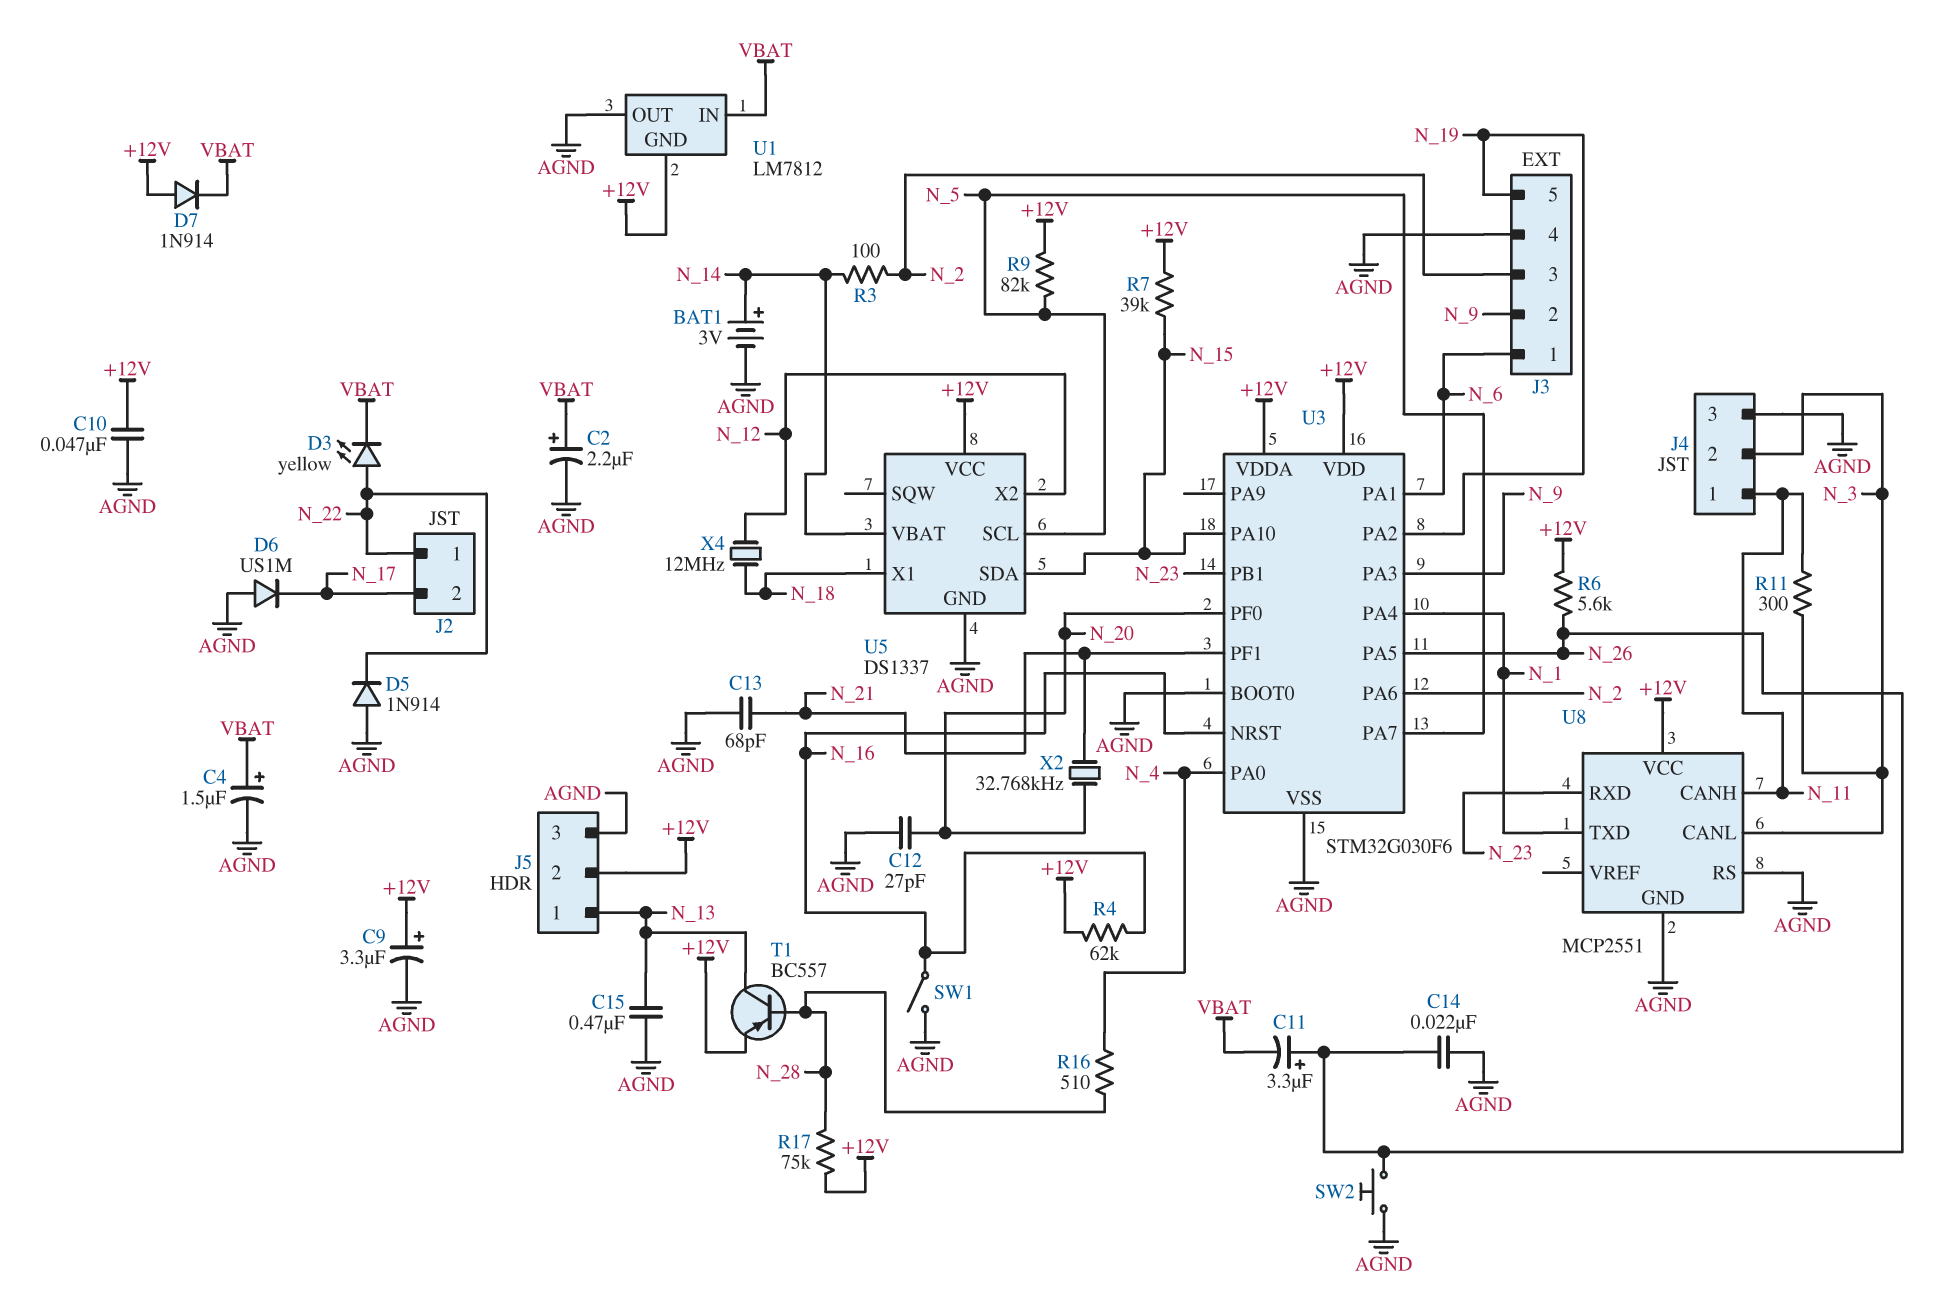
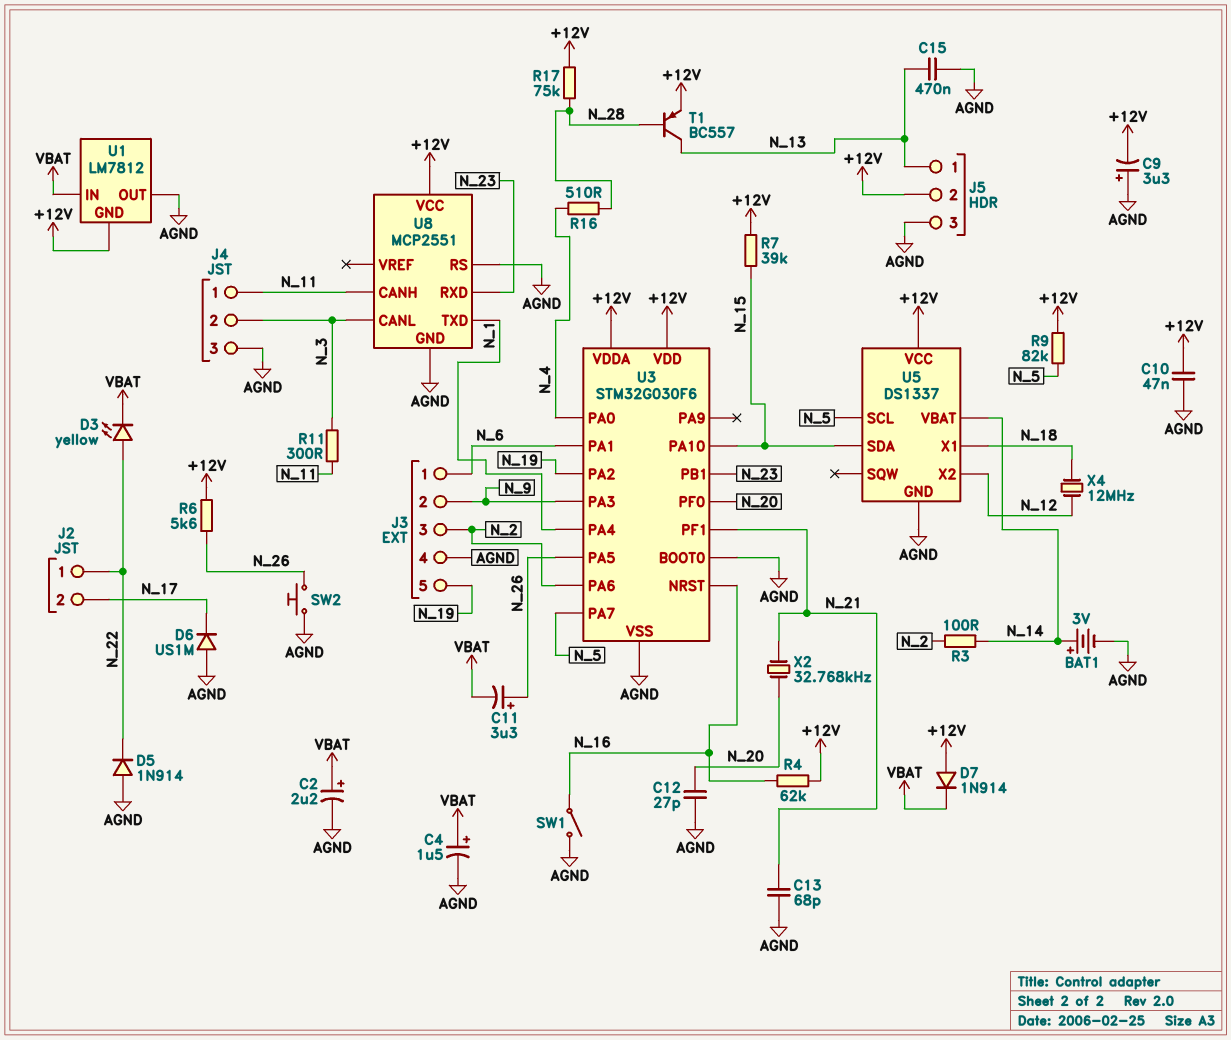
C9: 3.3uF (plus +12V, minus AGND) -> 3.3uF (plus AGND, minus +12V)
C14: 22nF (AGND, N_26) -> none

